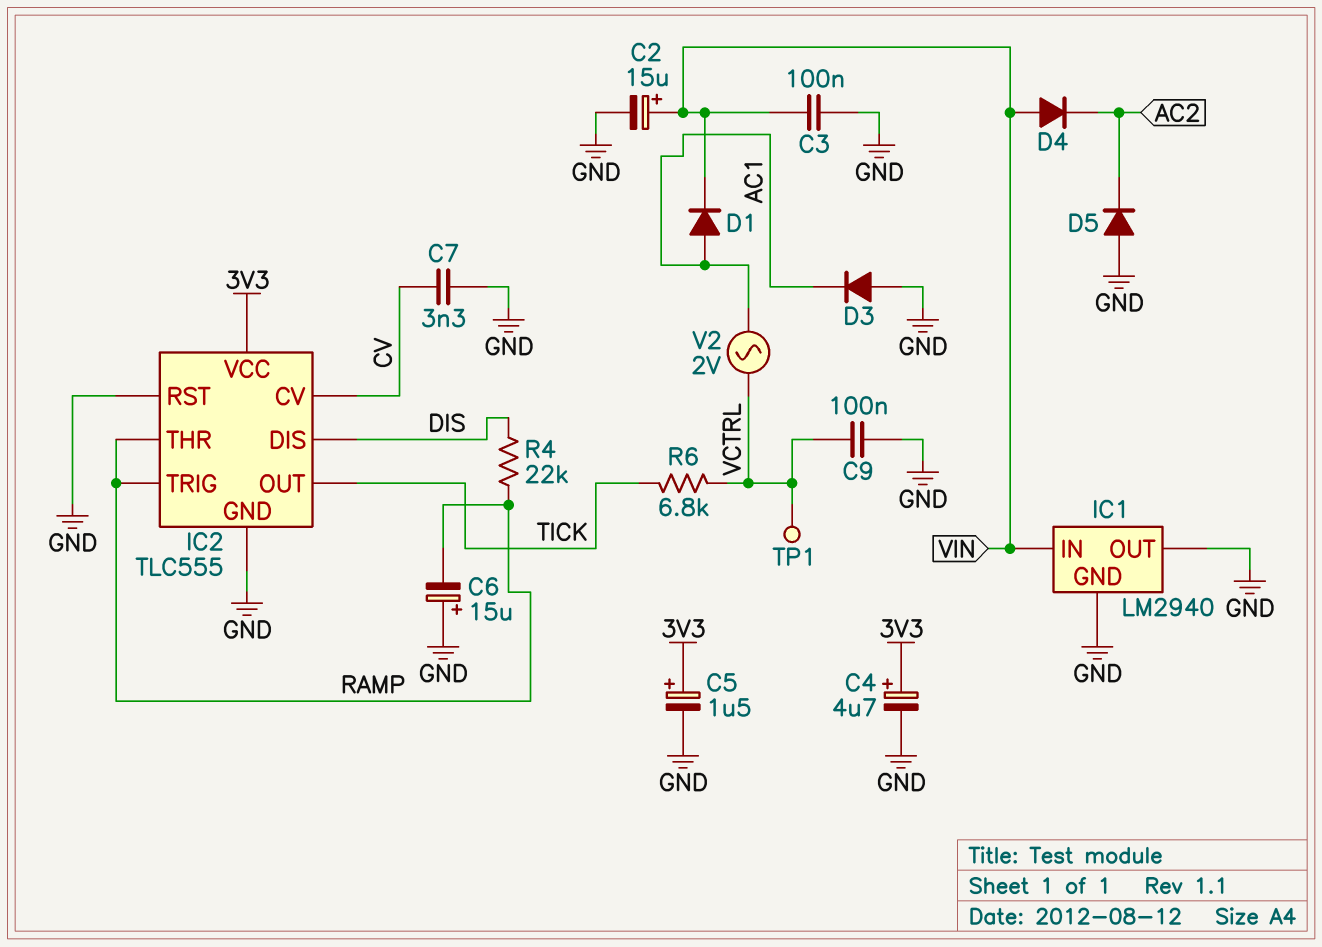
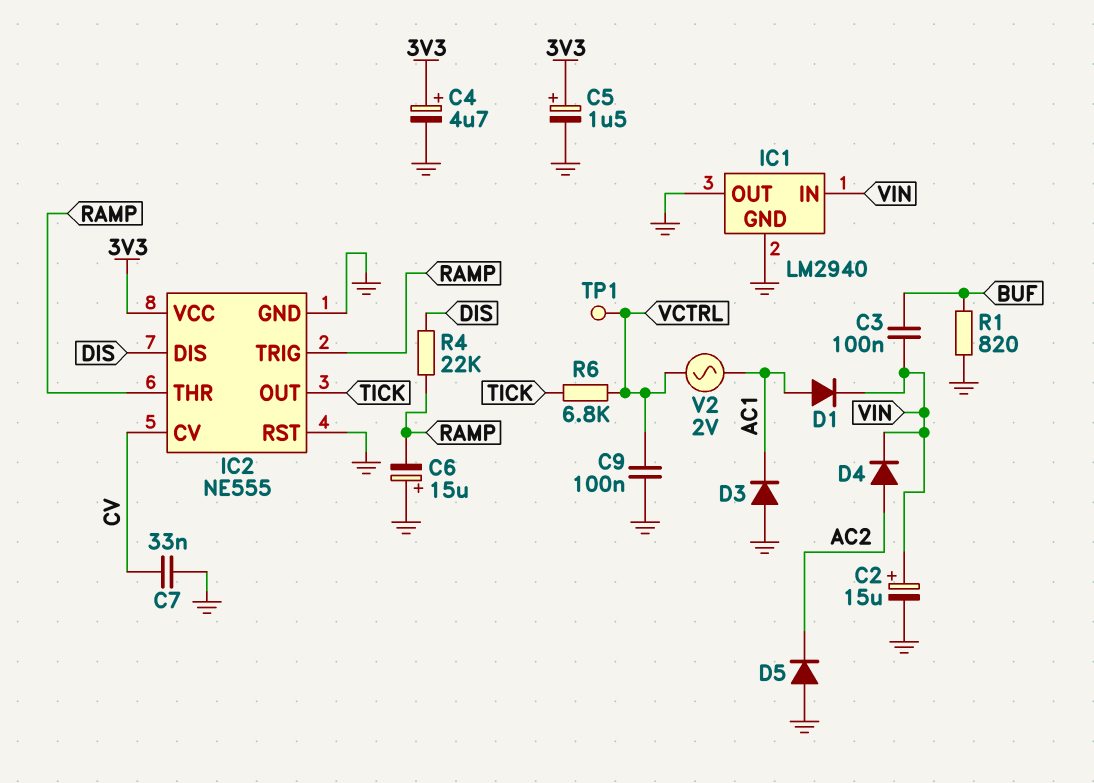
C3: 100nF (GND, VIN) -> 100nF (BUF, VIN)
C7: 3.3nF (CV, GND) -> 33nF (CV, GND)
D4: diode (A VIN, K AC2) -> diode (A AC2, K VIN)
IC2: TLC555 -> NE555
R1: none -> 820 (BUF, GND)

